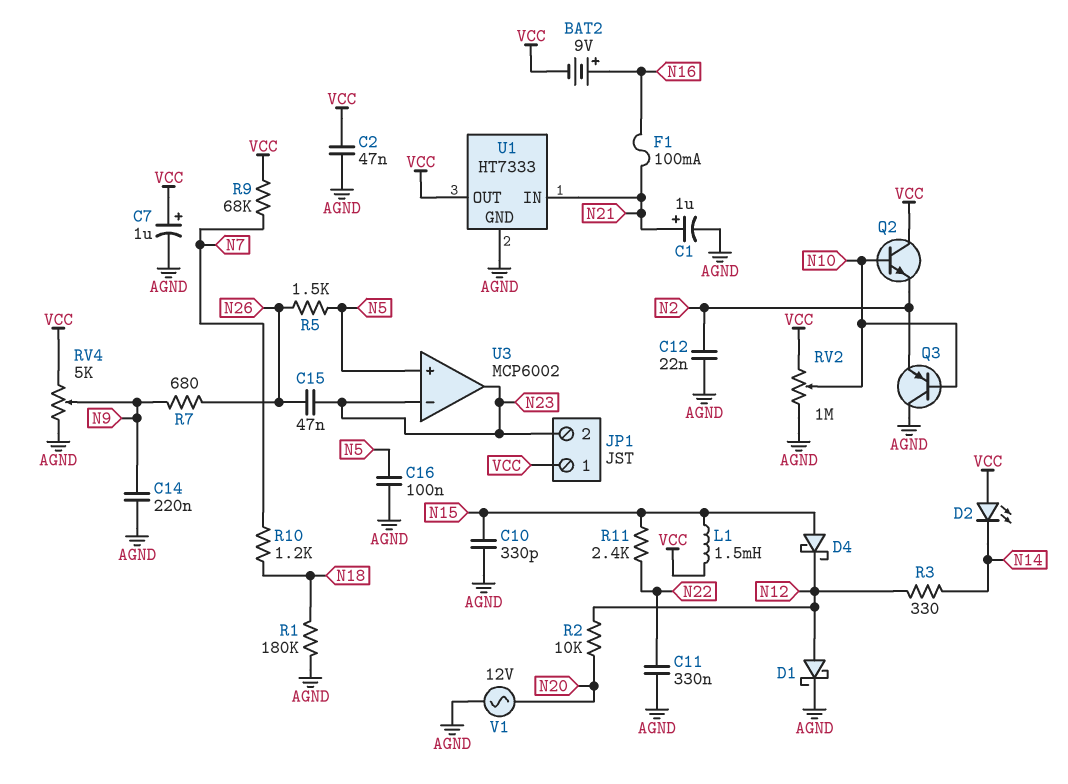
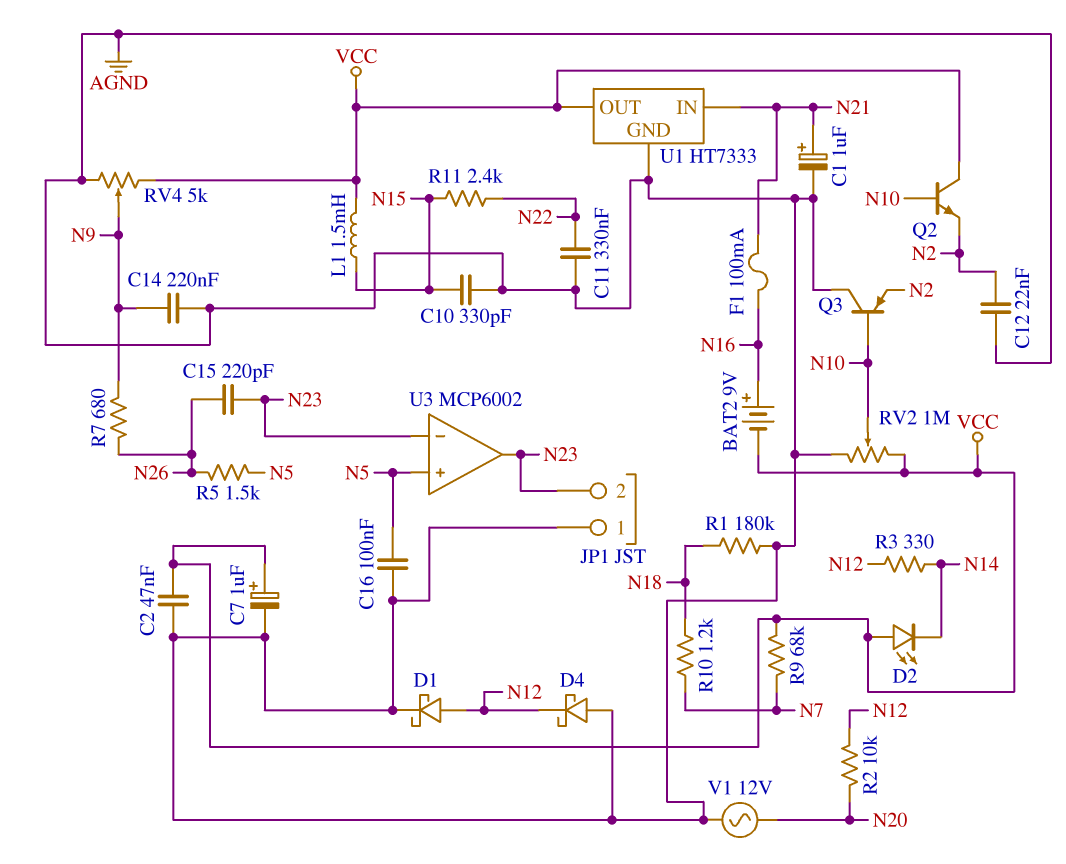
C15: 47nF (N23, N26) -> 220pF (N23, N26)
D4: schottky (A N15, K N12) -> schottky (A AGND, K N12)
JP1 pin 1: VCC -> AGND

